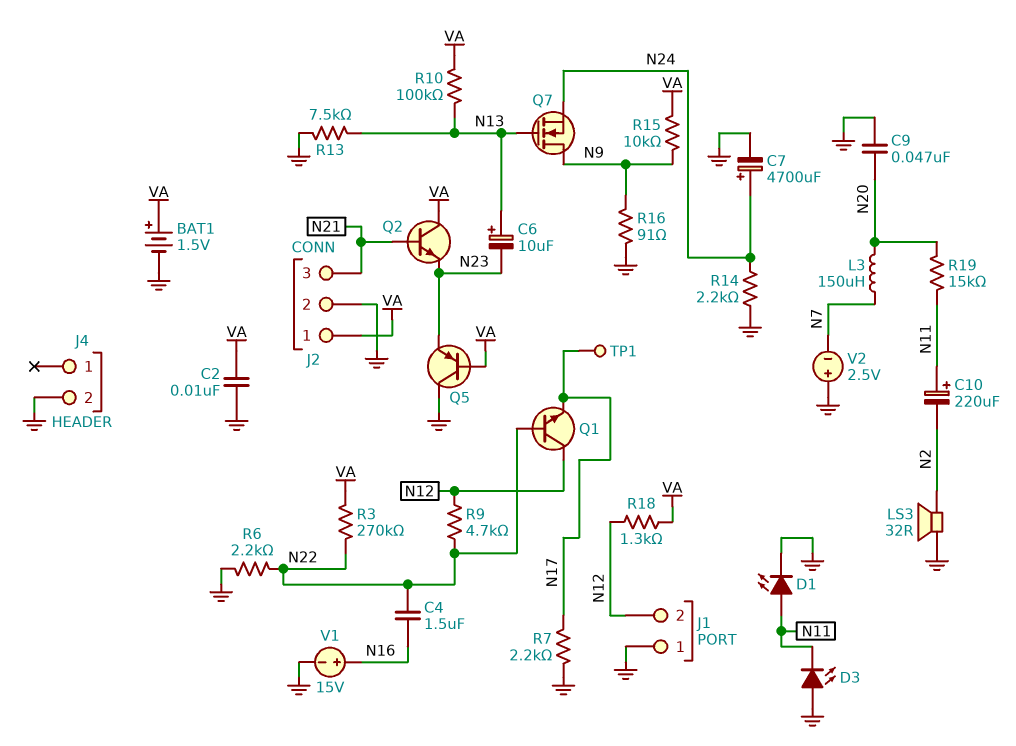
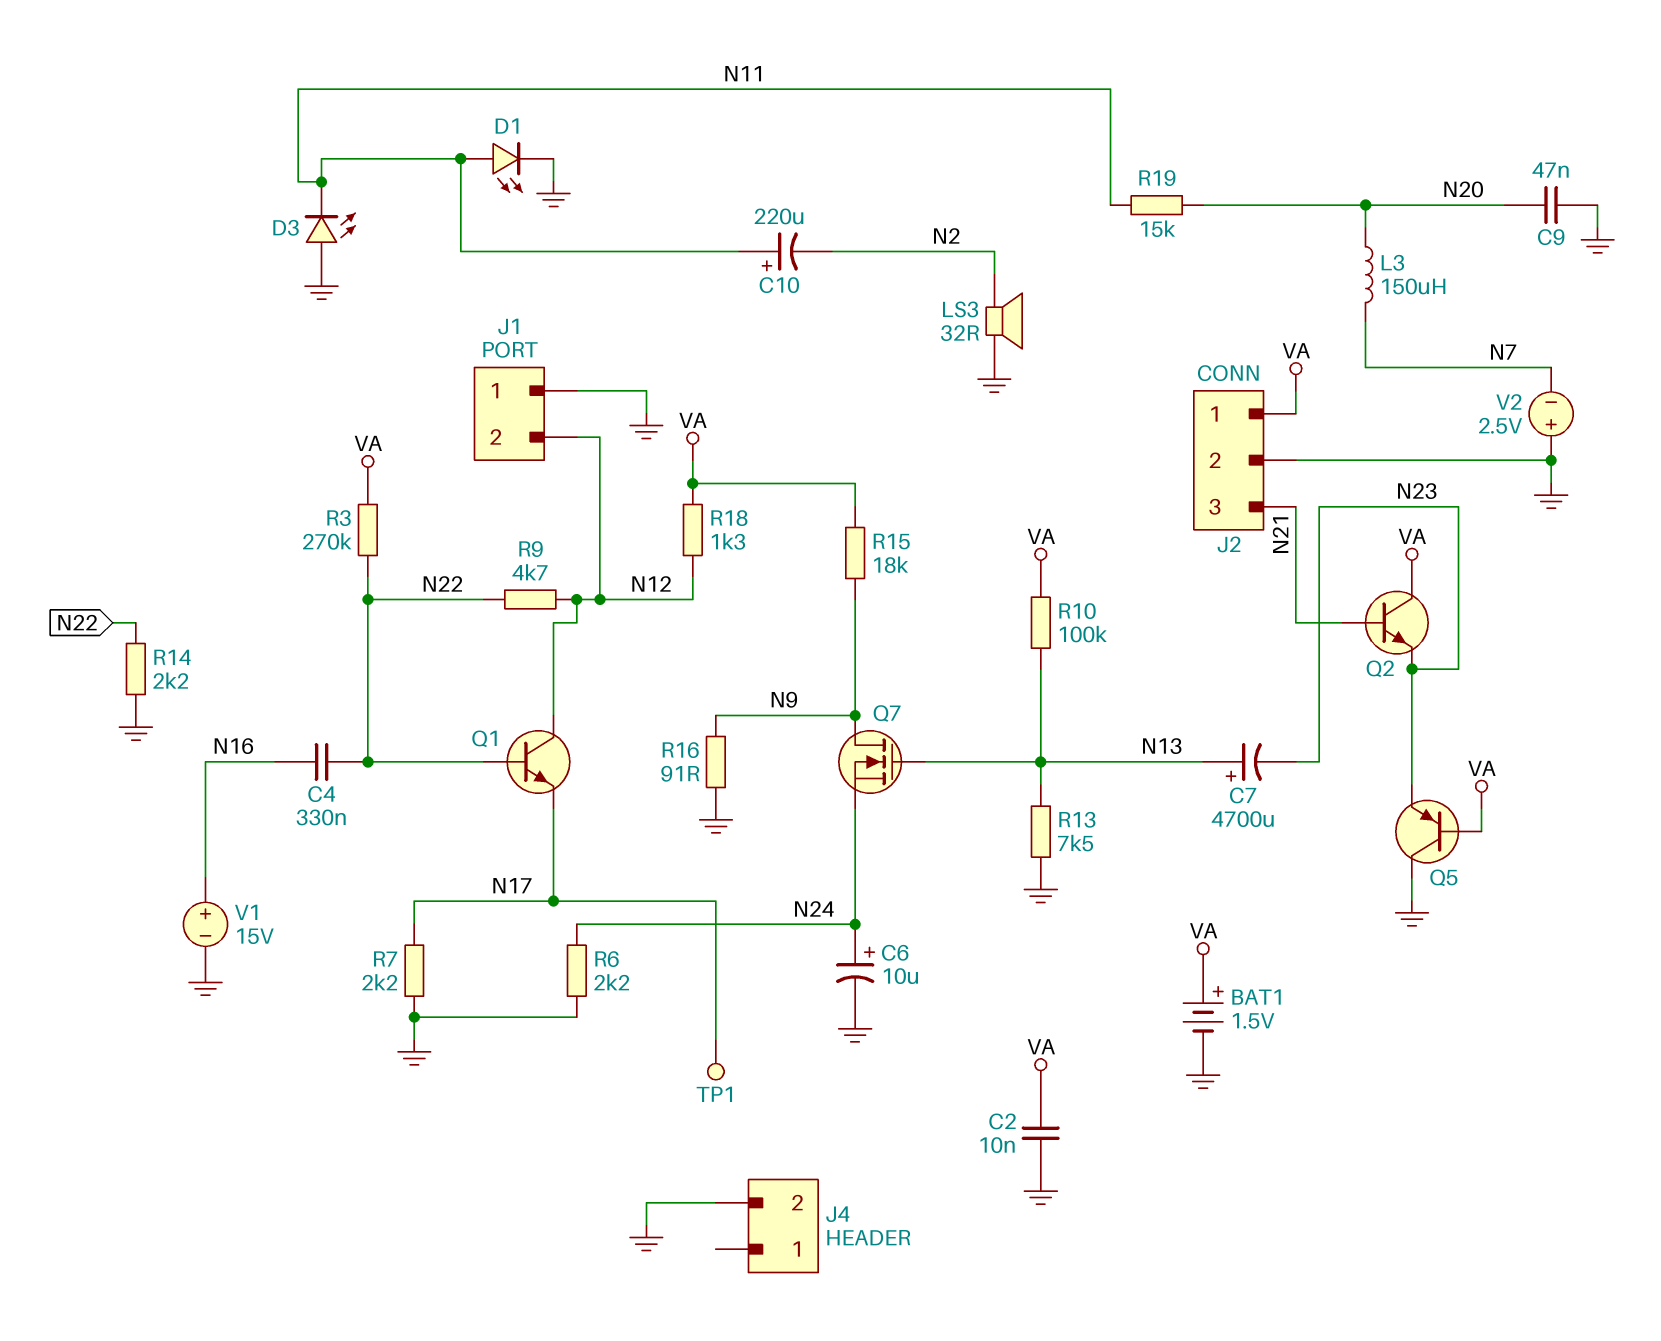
C4: 1.5uF (N16, N22) -> 330nF (N16, N22)
C6: 10uF (plus N13, minus N23) -> 10uF (plus N24, minus GND)
C7: 4700uF (plus N24, minus GND) -> 4700uF (plus N13, minus N23)
R6: 2.2k (GND, N22) -> 2.2k (GND, N24)
R14: 2.2k (GND, N24) -> 2.2k (GND, N22)
R15: 10k (N9, VA) -> 18k (N9, VA)

